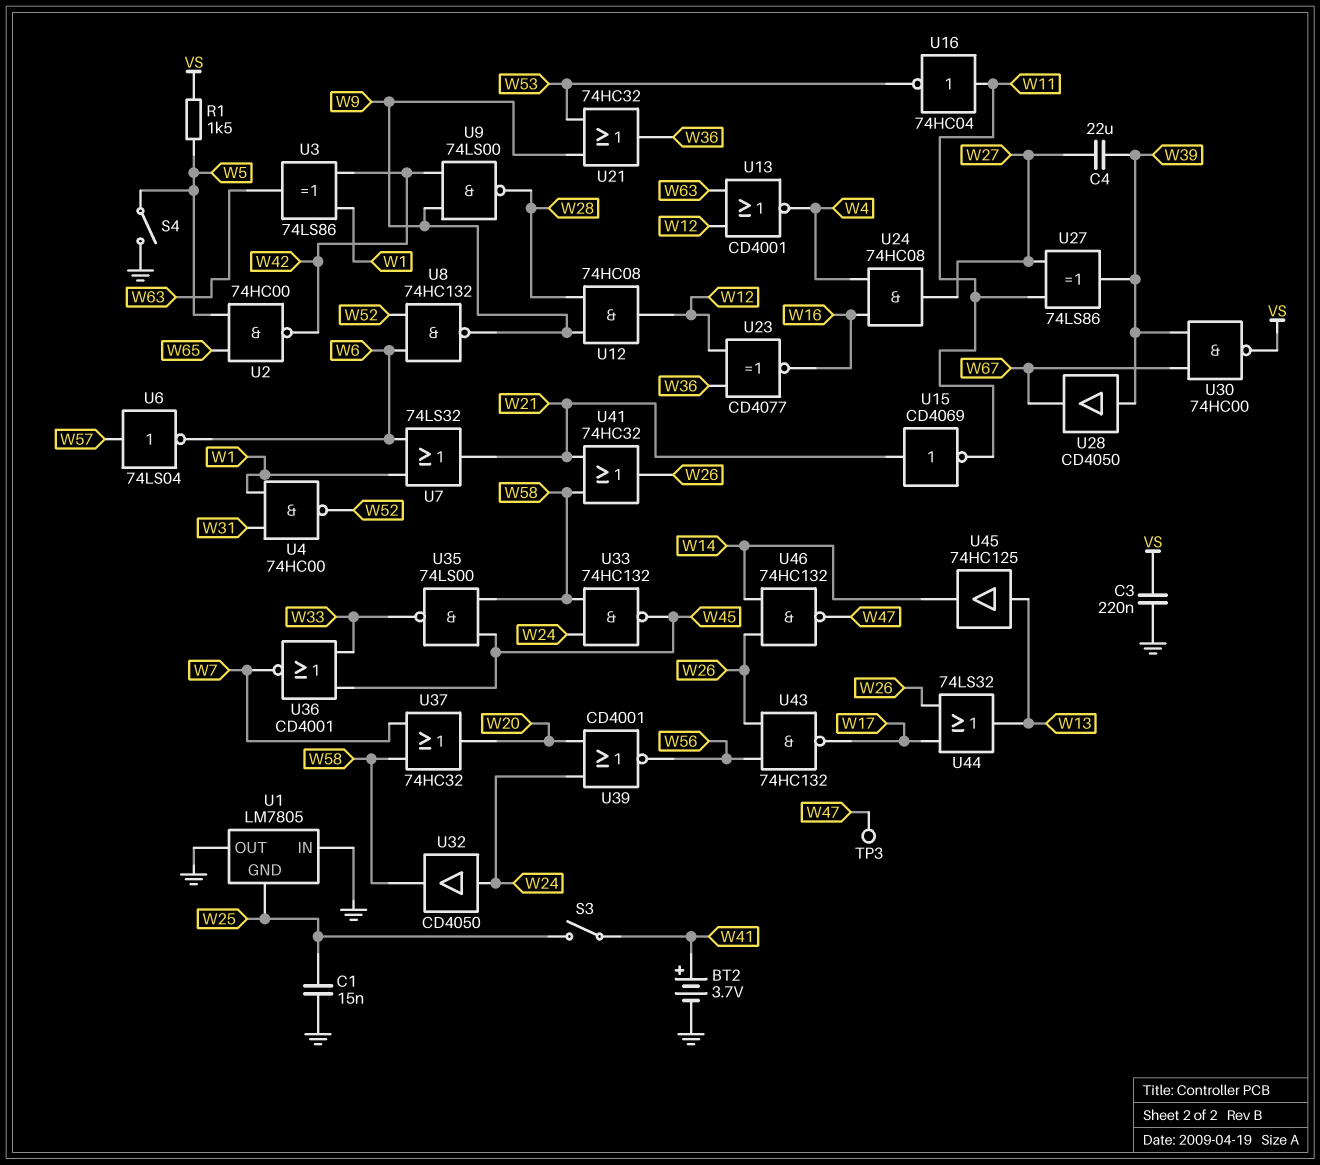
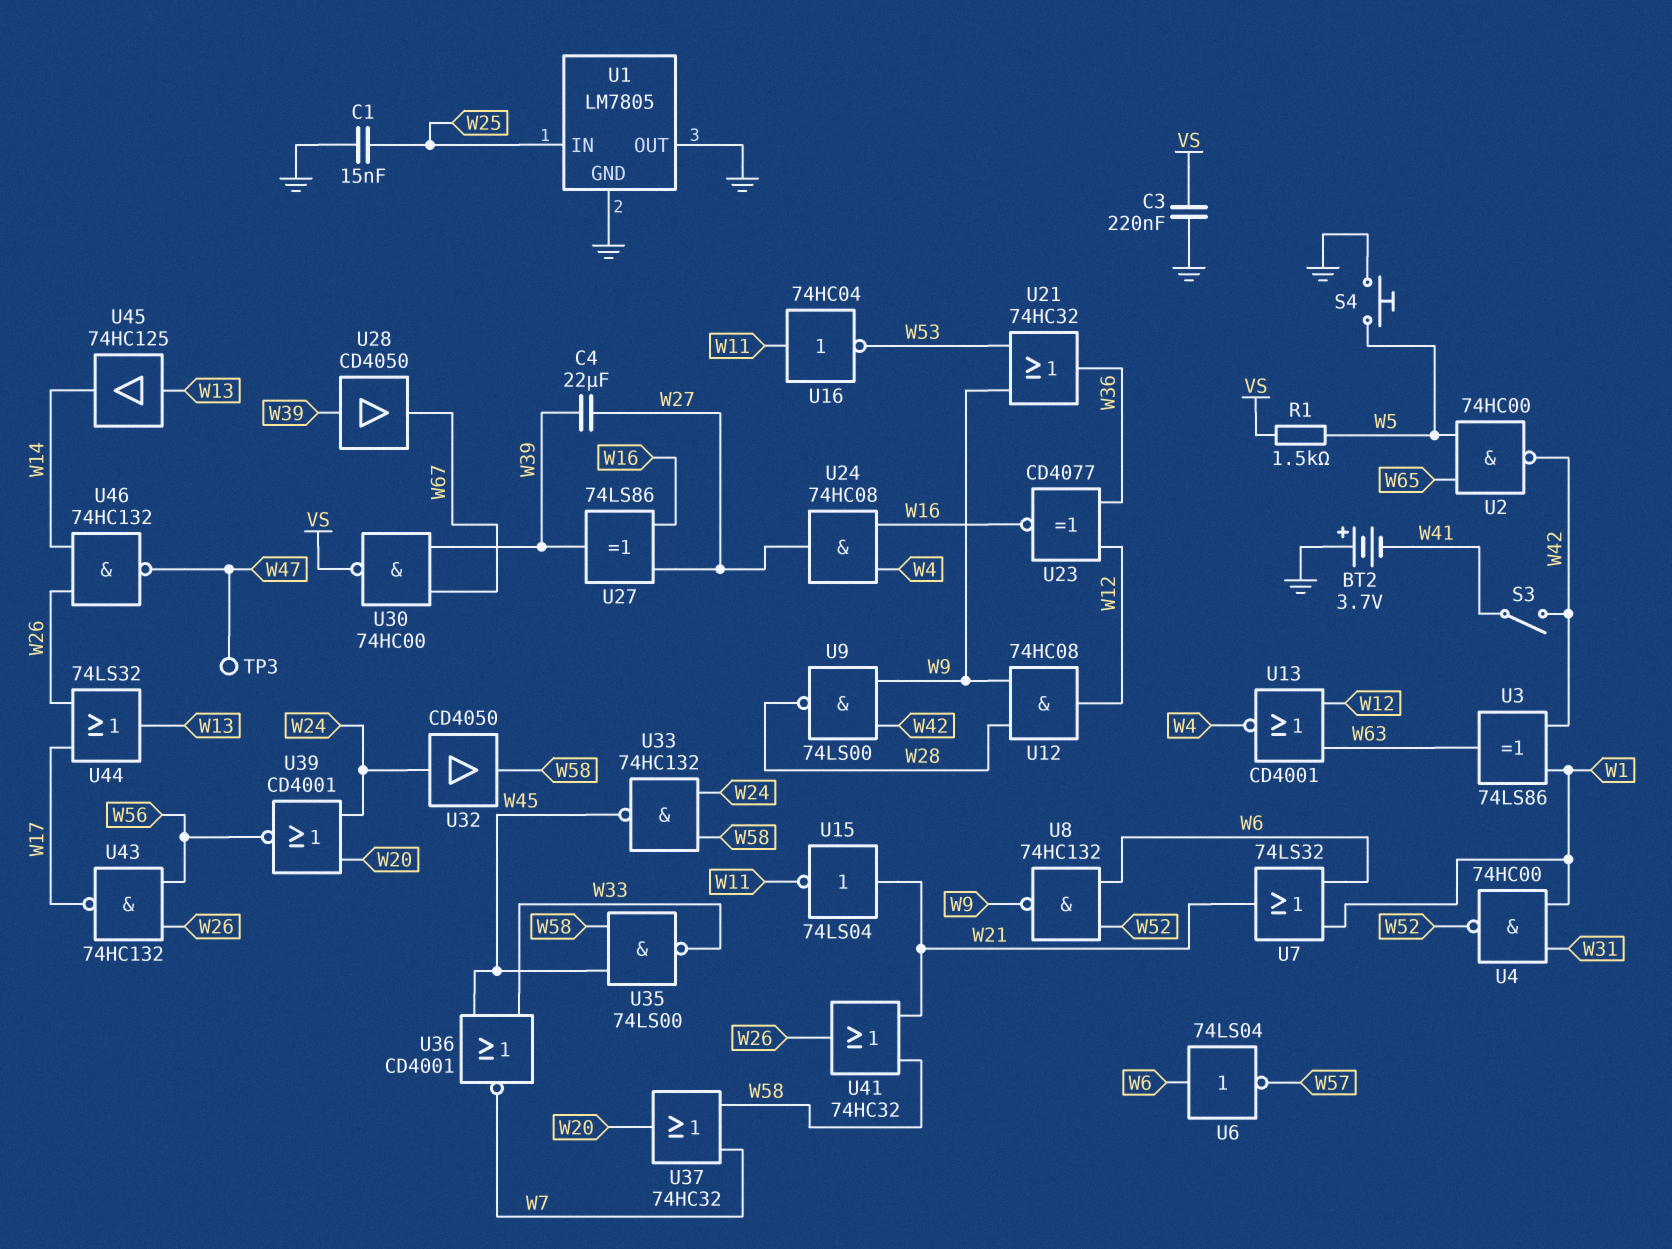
BT2: 3.7V (plus W41, minus GND) -> 3.7V (plus GND, minus W41)
S3: switch (W25, W41) -> switch (W41, W42)
S4: switch (GND, W5) -> button (GND, W5)
U1 pin GND: W25 -> GND
U1 pin IN: GND -> W25
U6: NOT 74LS04 (in W57, out W6) -> NOT 74LS04 (in W6, out W57)
U15: NOT CD4069 (in W21, out W11) -> NOT 74LS04 (in W21, out W11)
U27: XOR 74LS86 (in W11, in W27, out W39) -> XOR 74LS86 (in W16, in W27, out W39)

